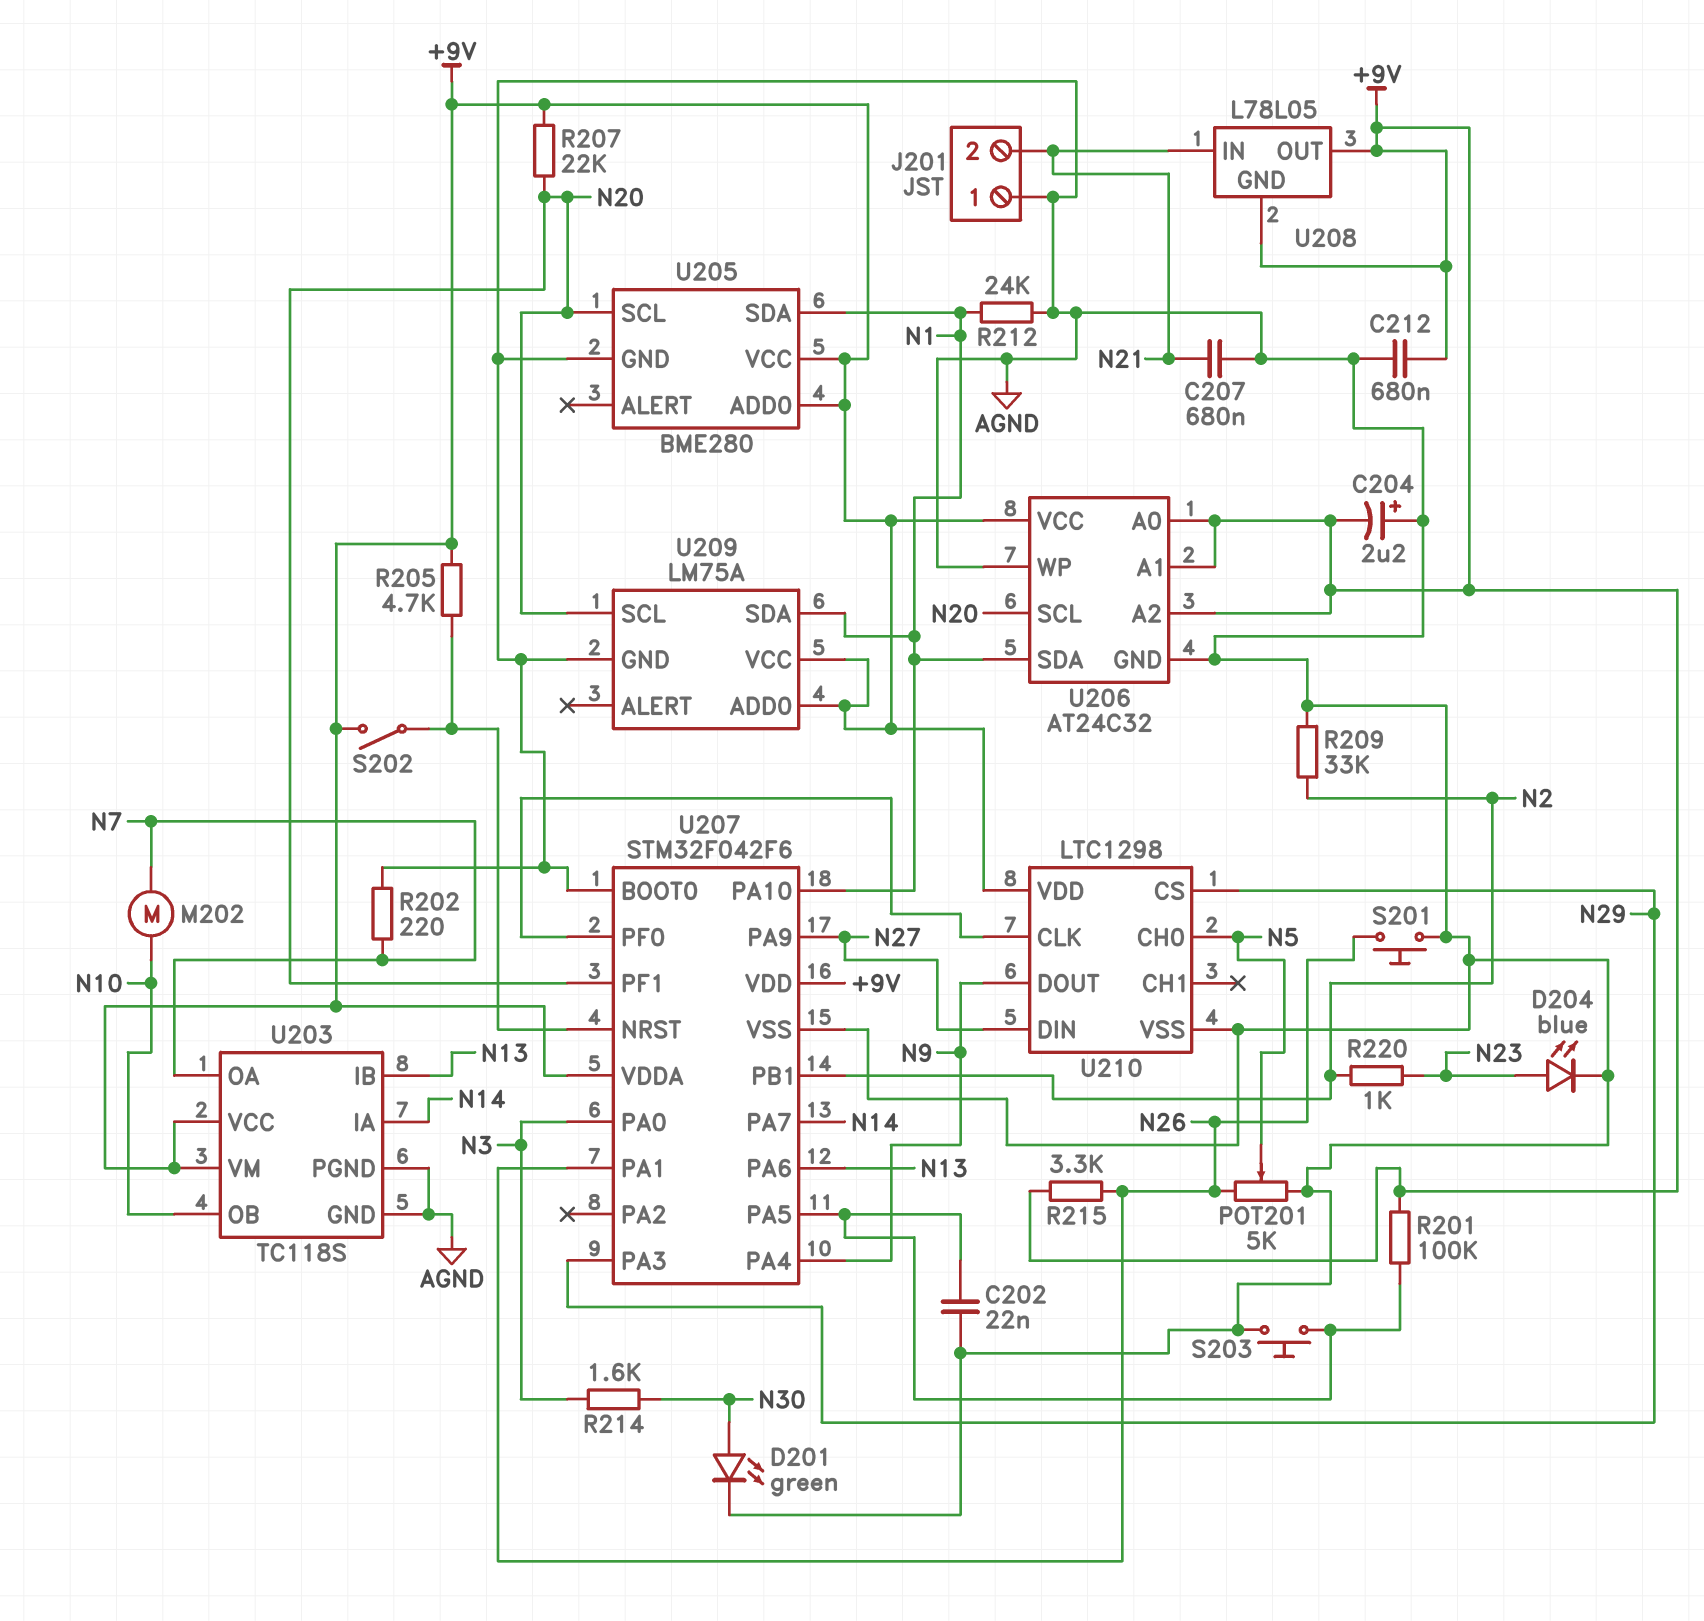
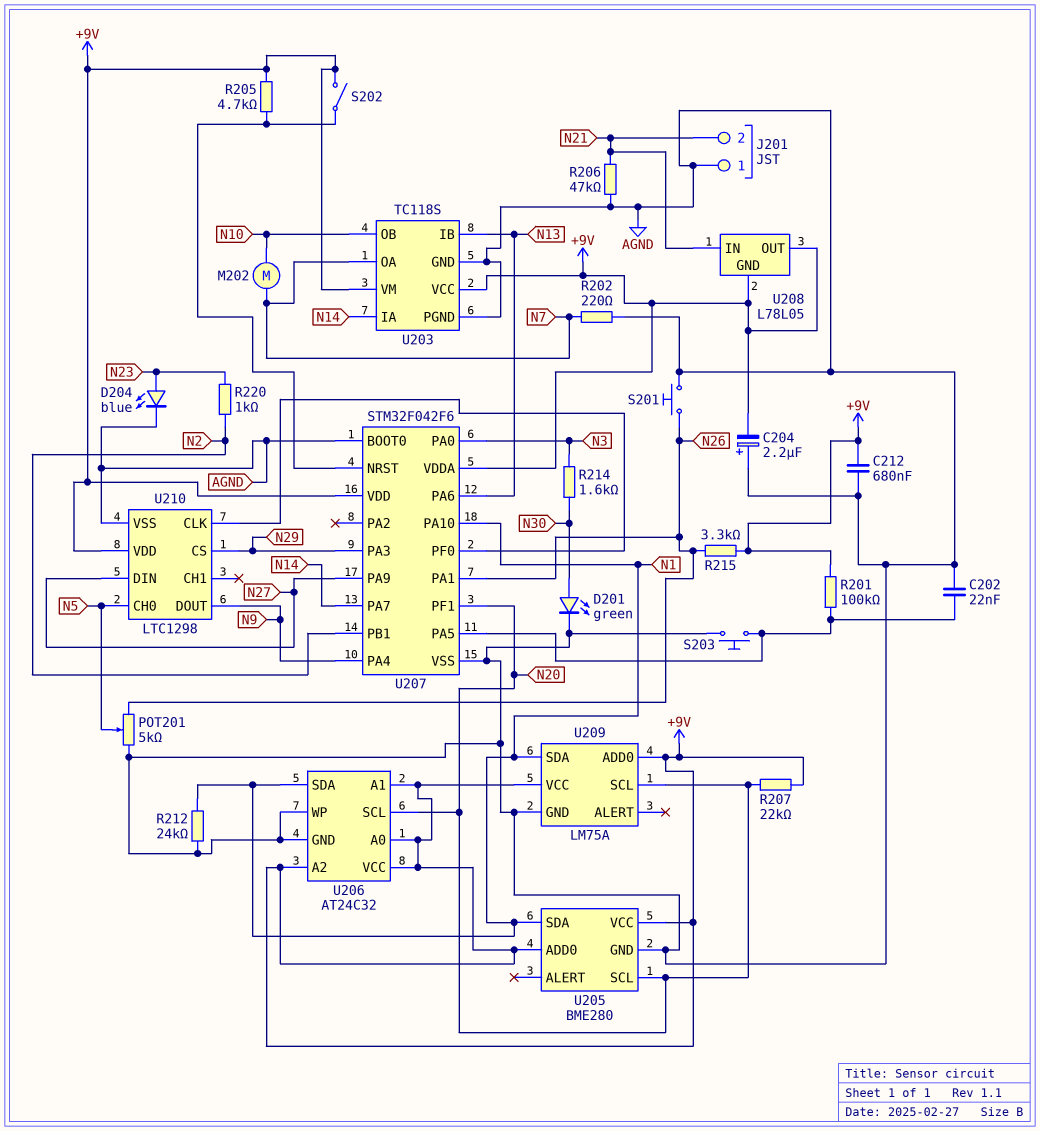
C207: 680nF (AGND, N21) -> none
R206: none -> 47k (AGND, N21)
R209: 33k (AGND, N2) -> none

